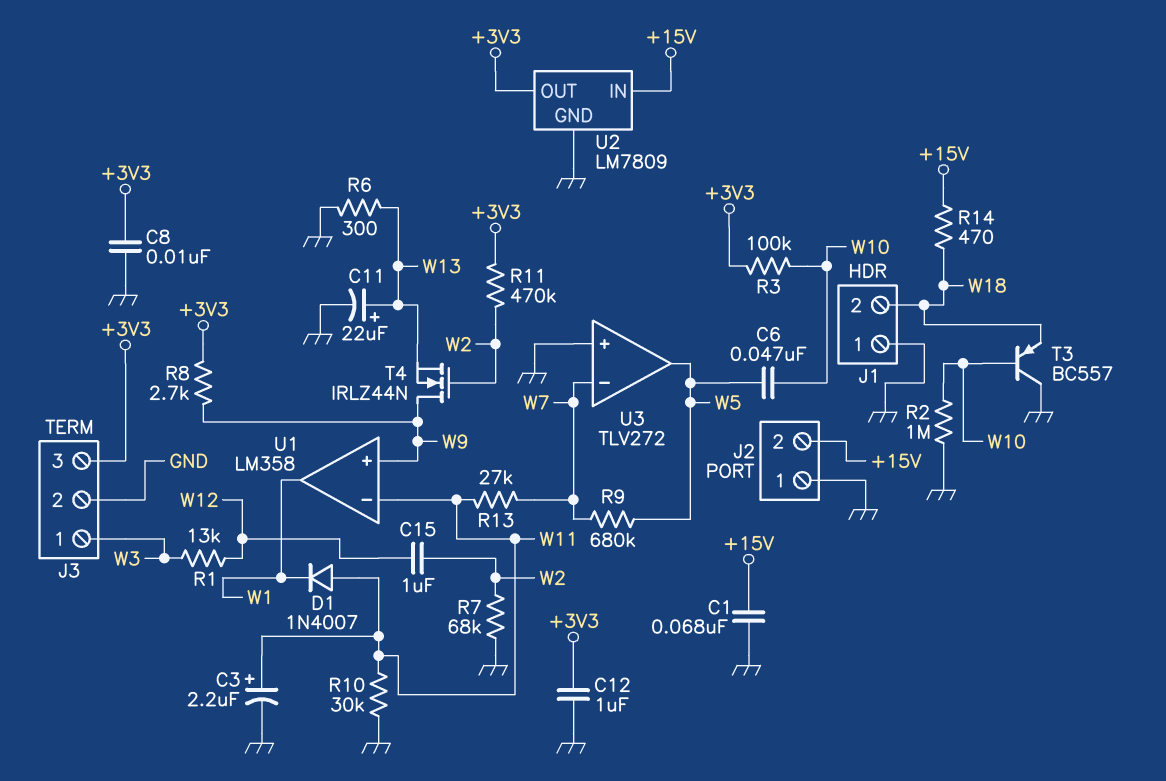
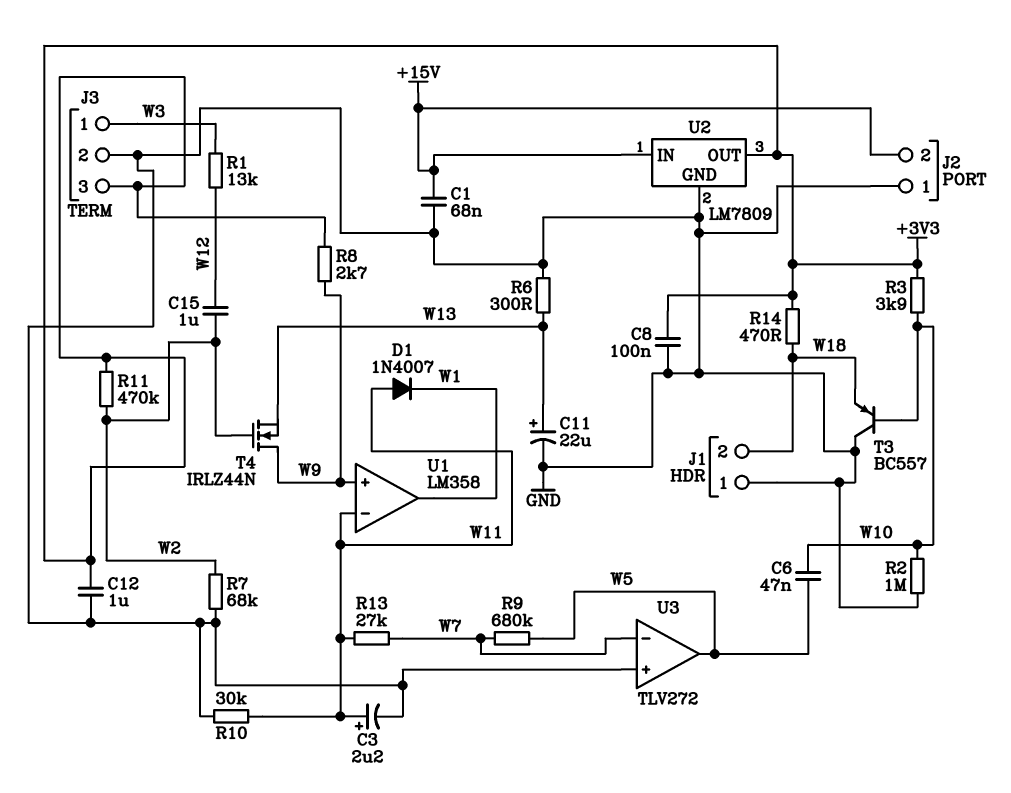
C8: 10nF (+3V3, GND) -> 100nF (+3V3, GND)
R3: 100k (+3V3, W10) -> 3.9k (+3V3, W10)
R14: 470 (+15V, W18) -> 470 (+3V3, W18)

